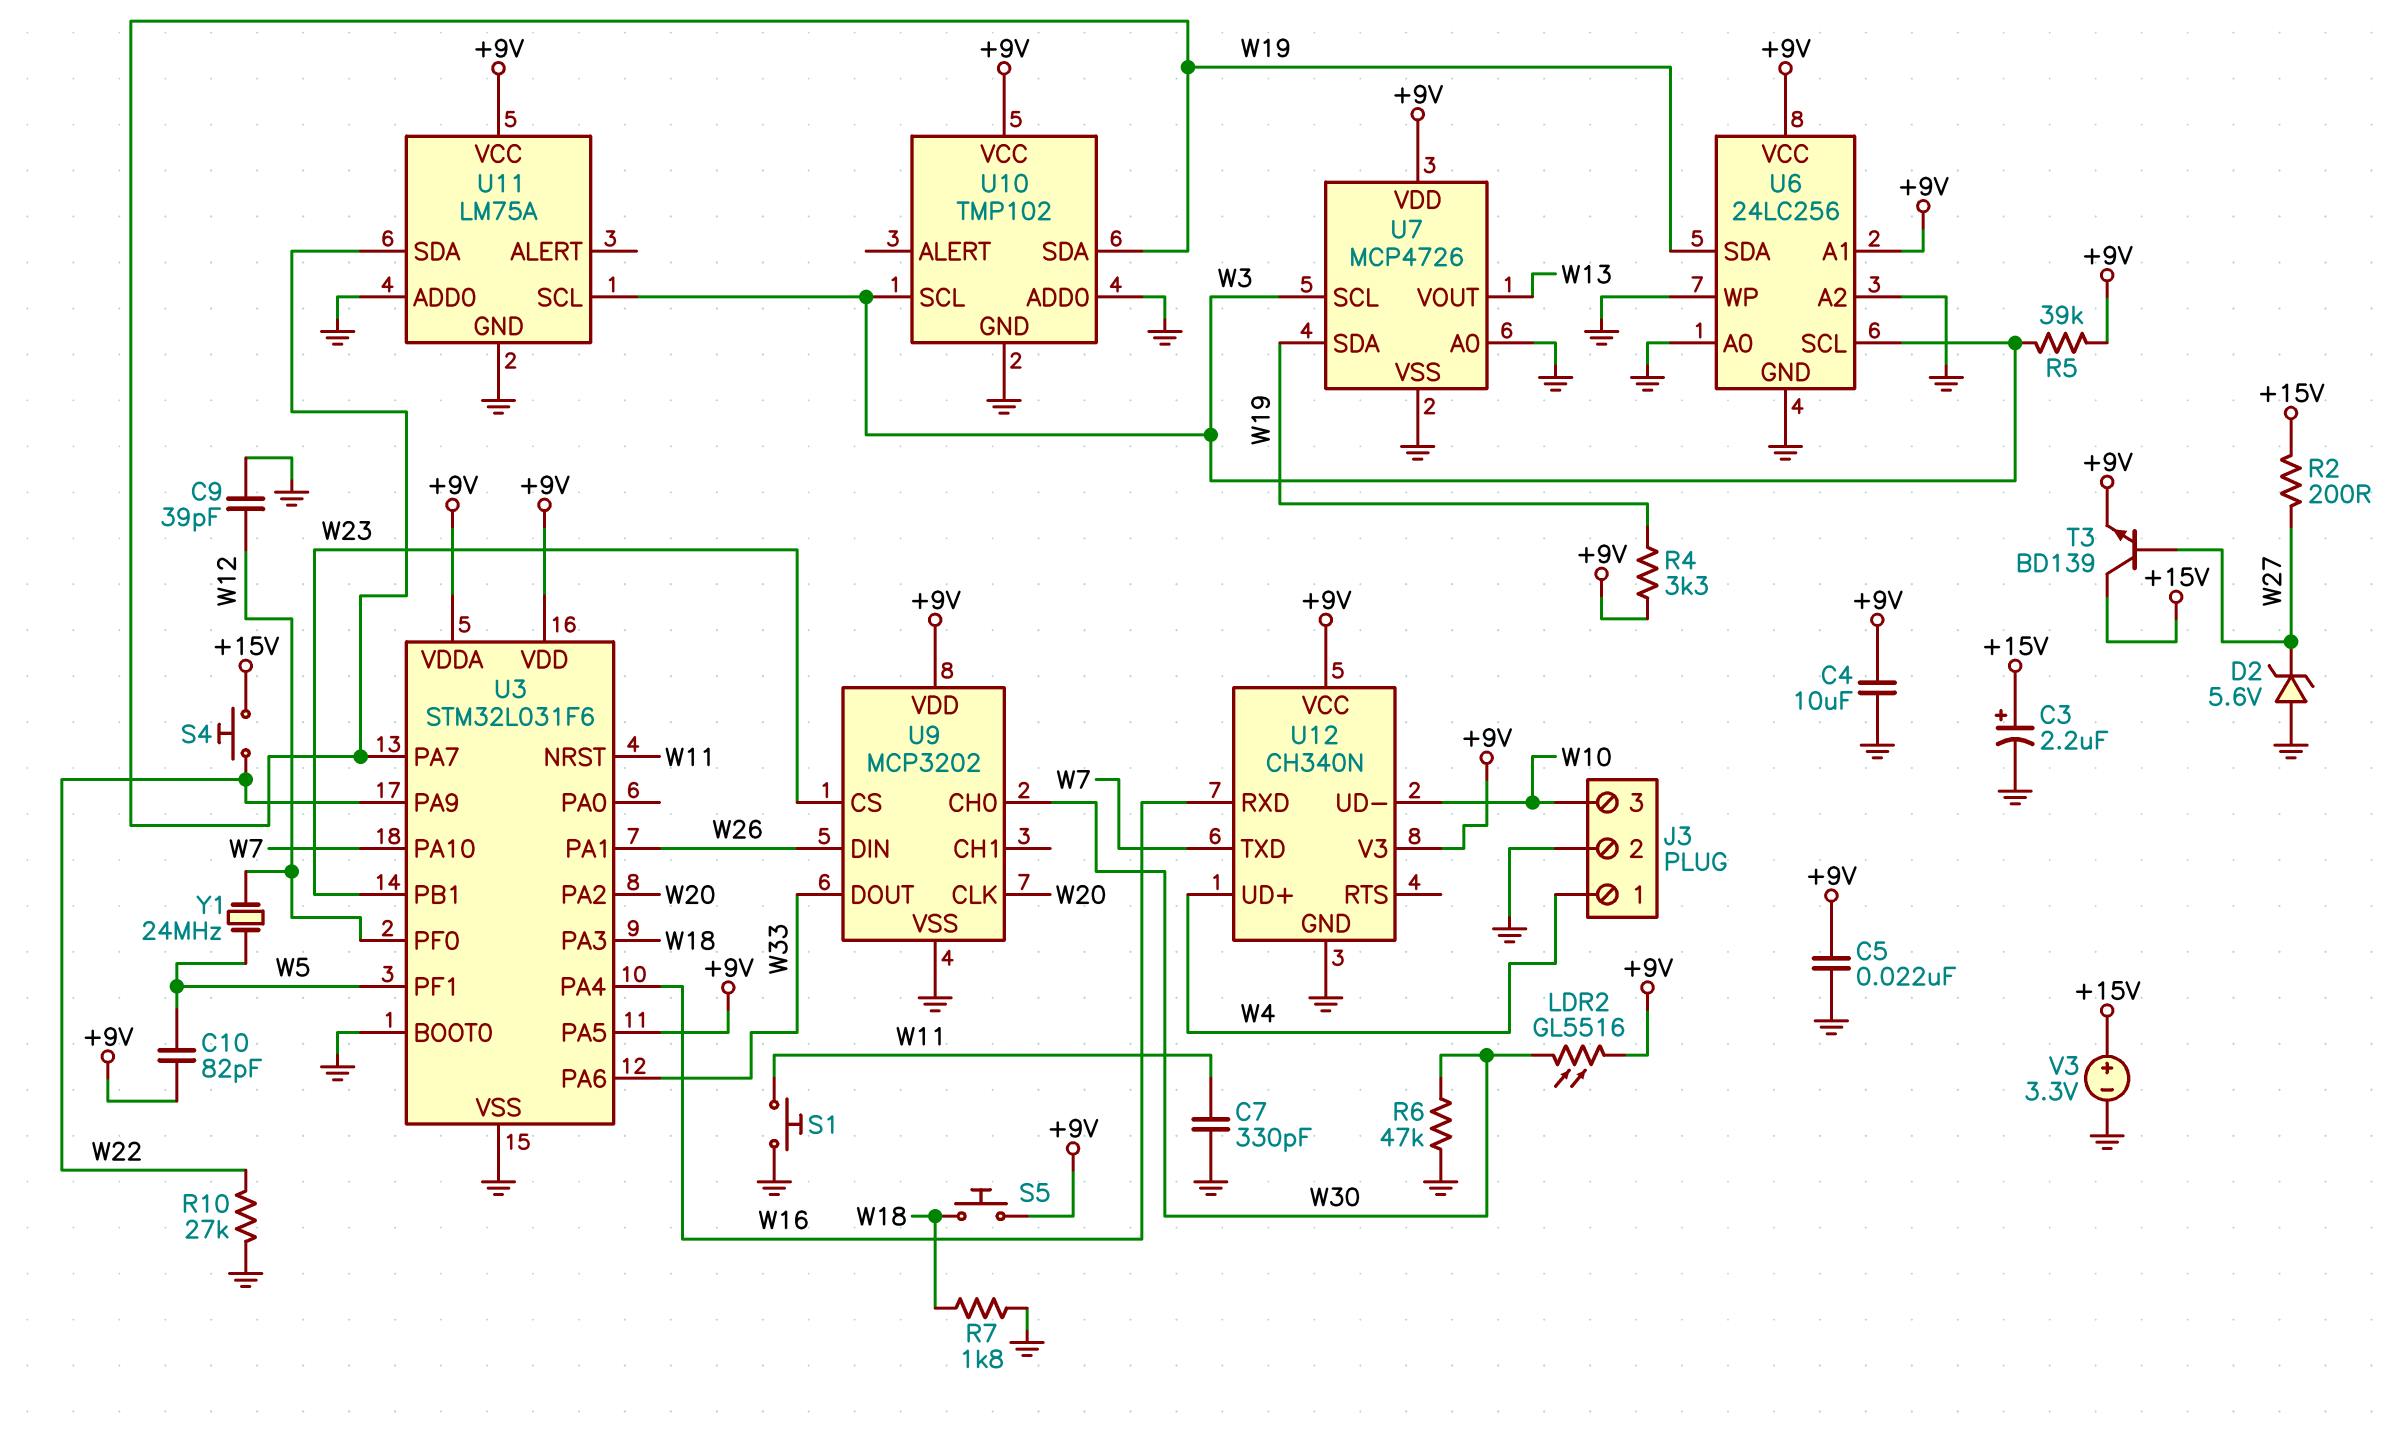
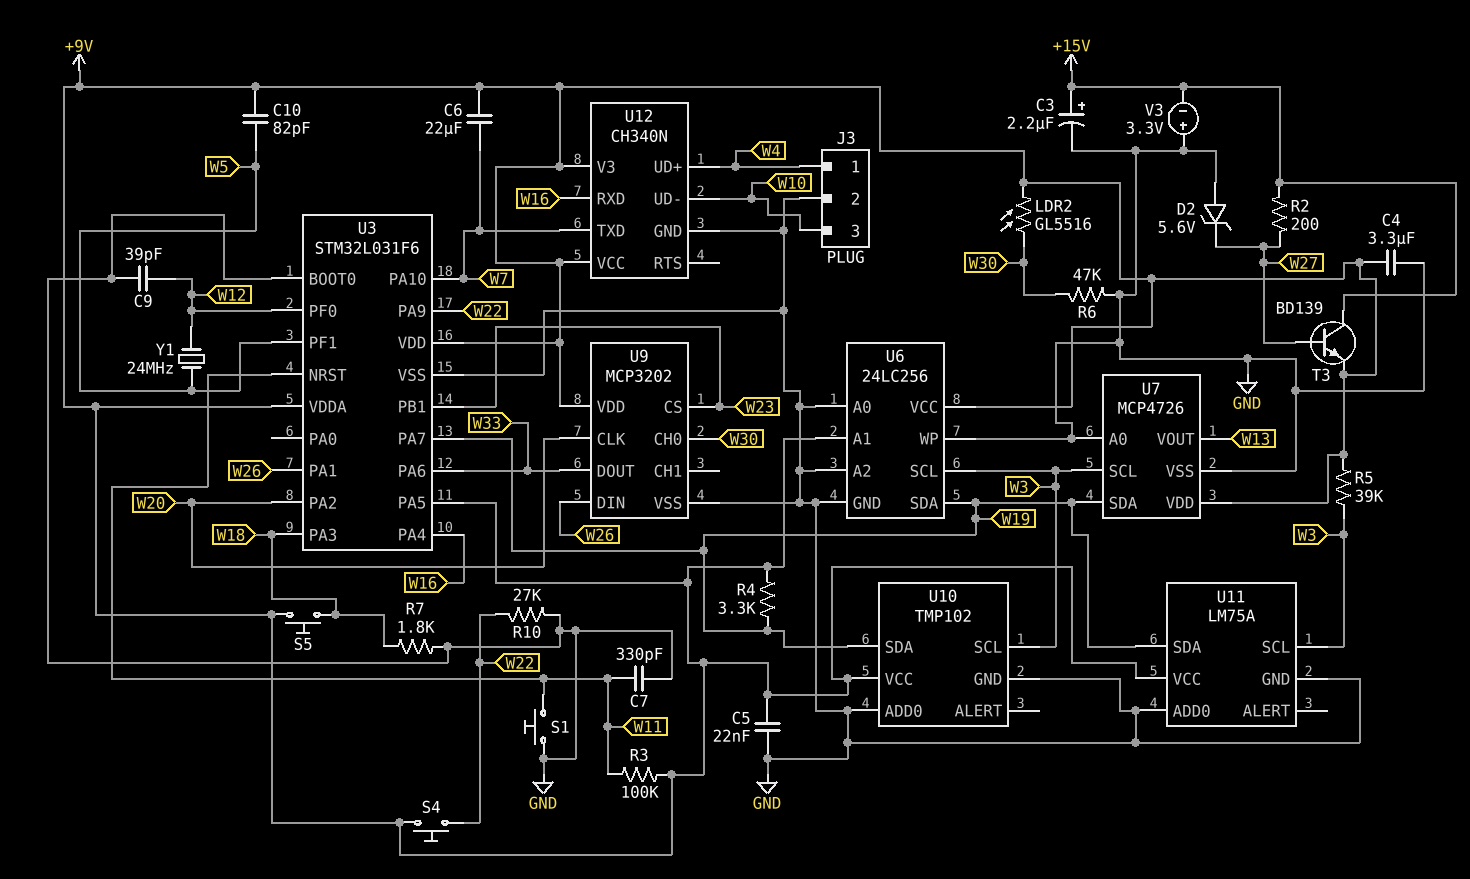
C4: 10uF (+9V, GND) -> 3.3uF (+9V, GND)
C6: none -> 22uF (+9V, W7)
R3: none -> 100k (+9V, W11)
S4: button (+15V, W22) -> button (+9V, W22)
V3: 3.3V (plus +15V, minus GND) -> 3.3V (plus GND, minus +15V)

